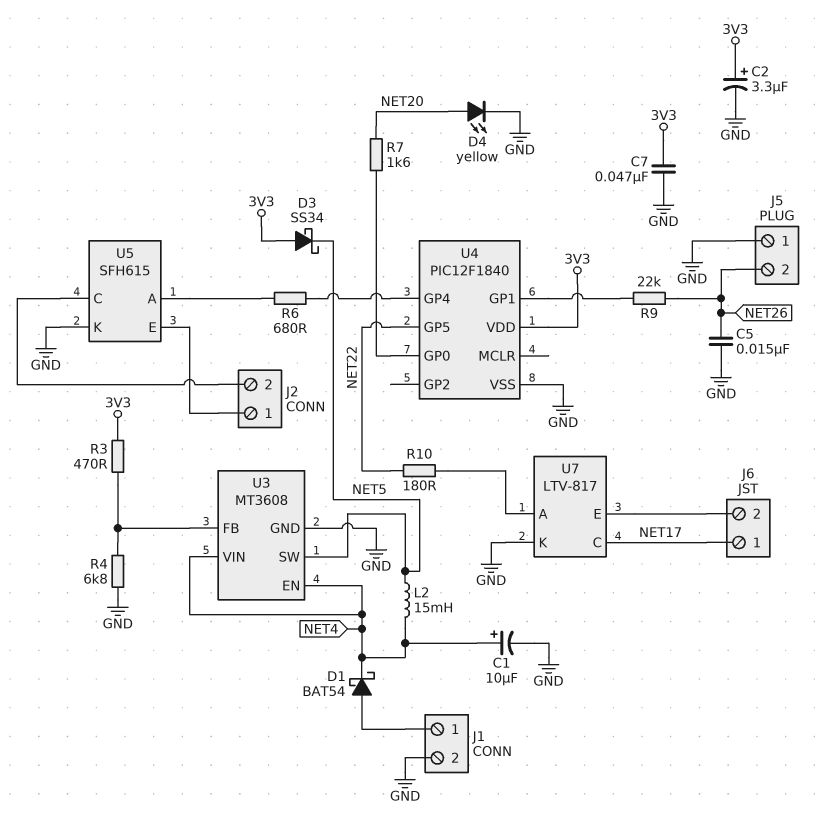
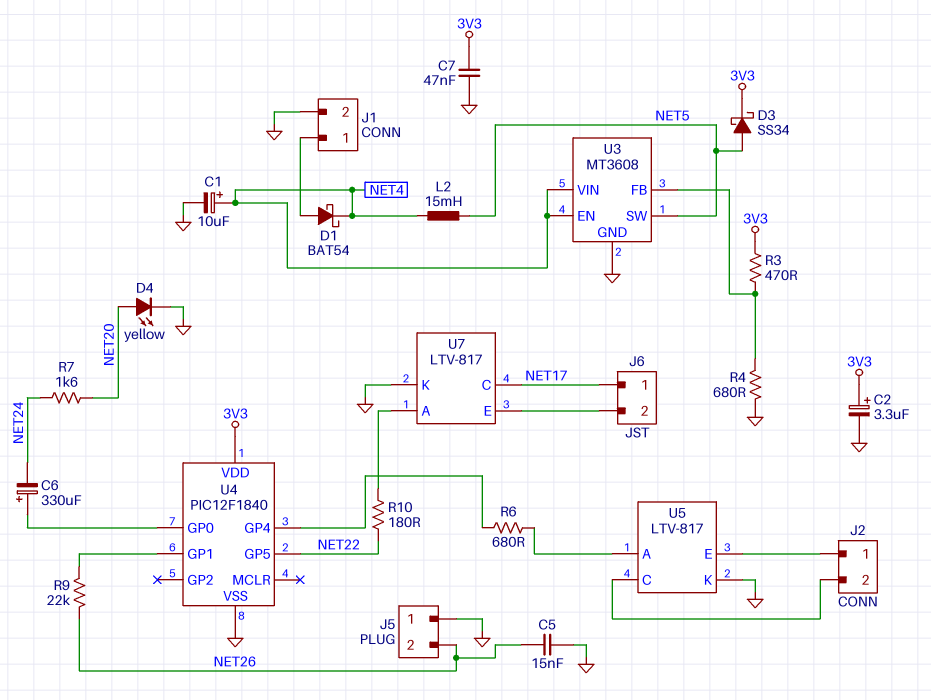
C6: none -> 330uF (plus U4/GP0, minus NET24)
D3: schottky SS34 (A 3V3, K NET5) -> schottky SS34 (A NET5, K 3V3)
R4: 6.8k (GND, U3/FB) -> 680 (GND, U3/FB)
R7: 1.6k (NET20, U4/GP0) -> 1.6k (NET20, NET24)
U5: SFH615 -> LTV-817

